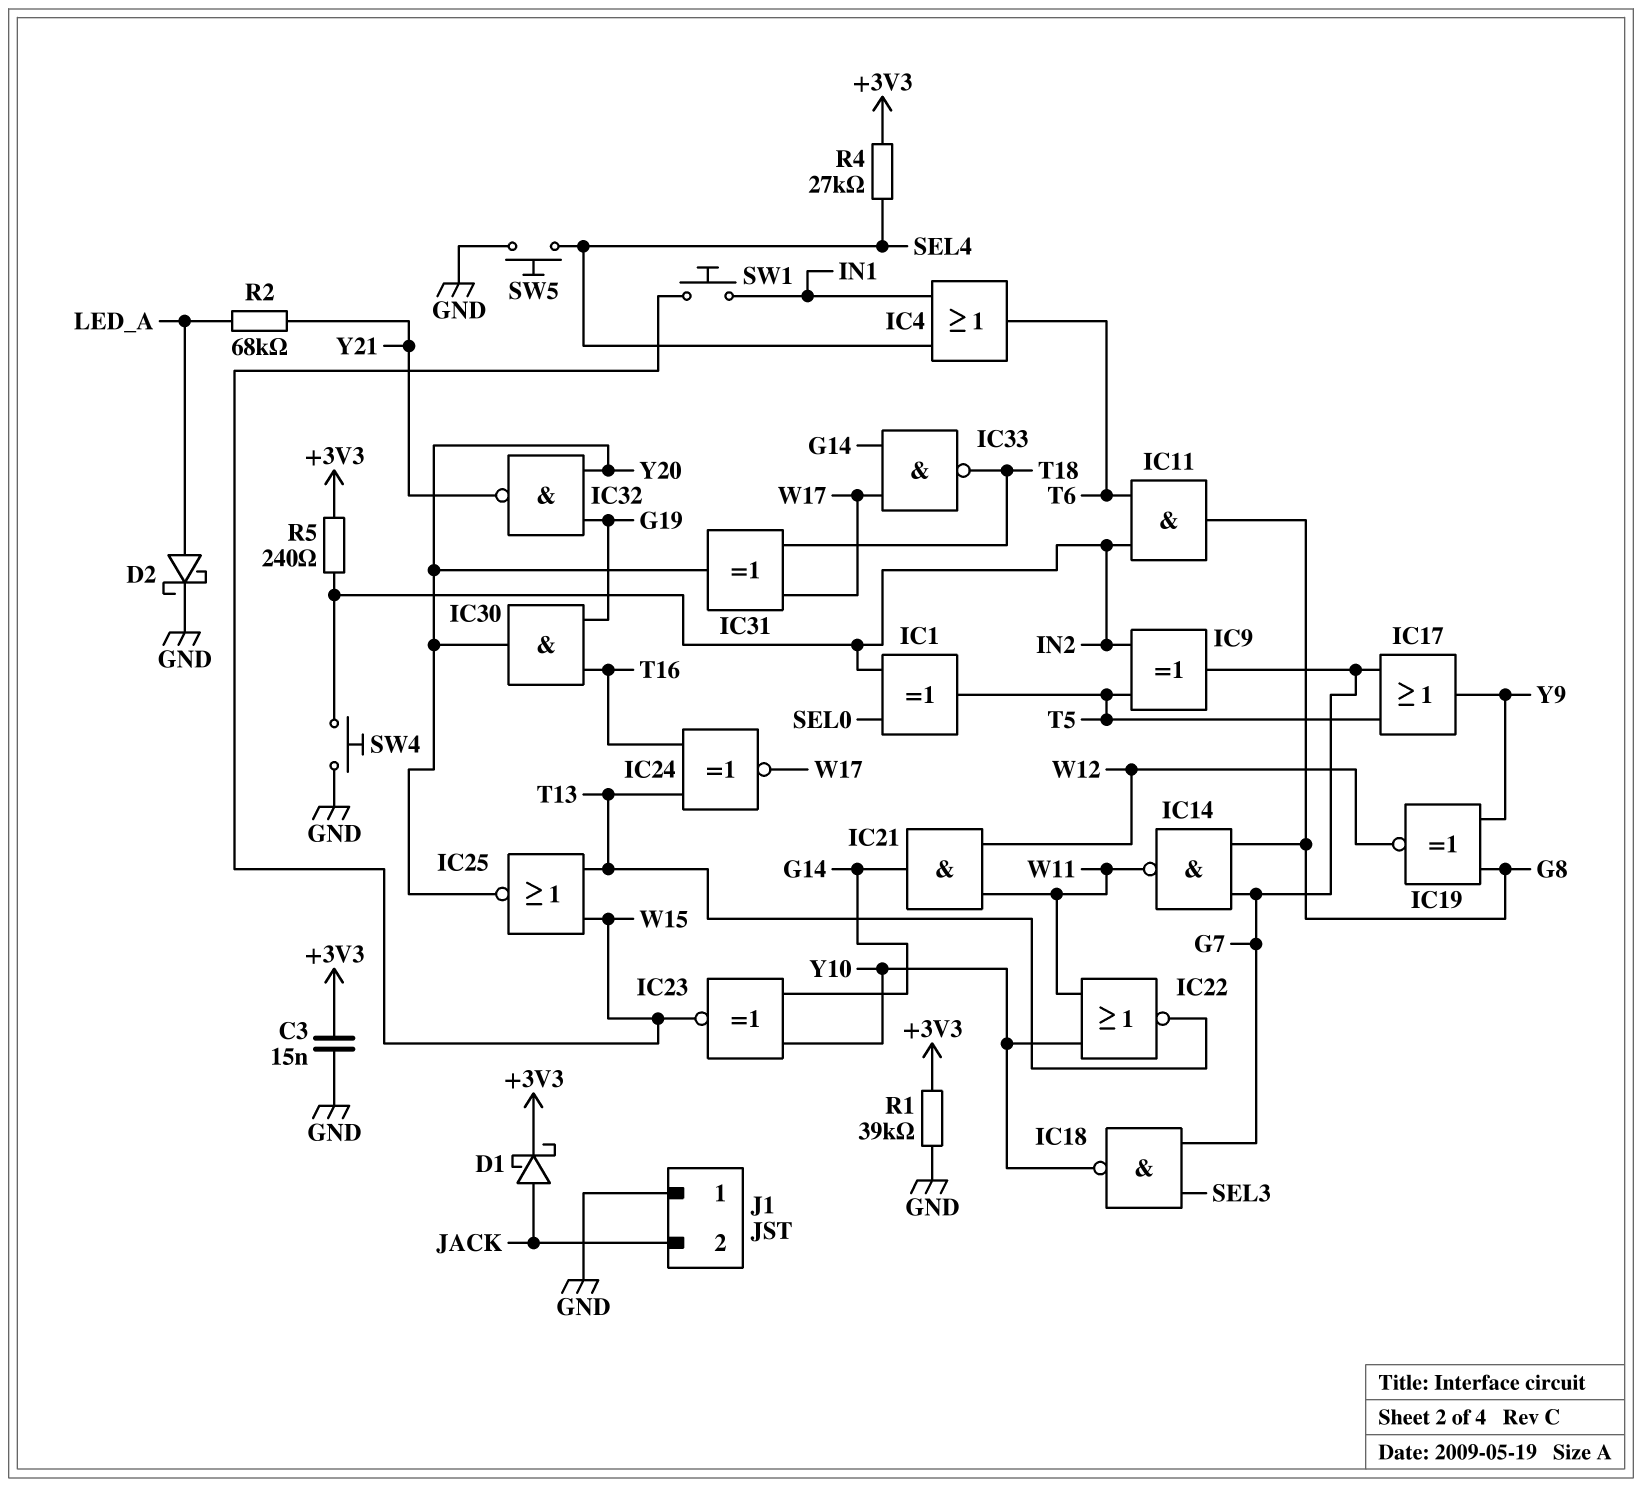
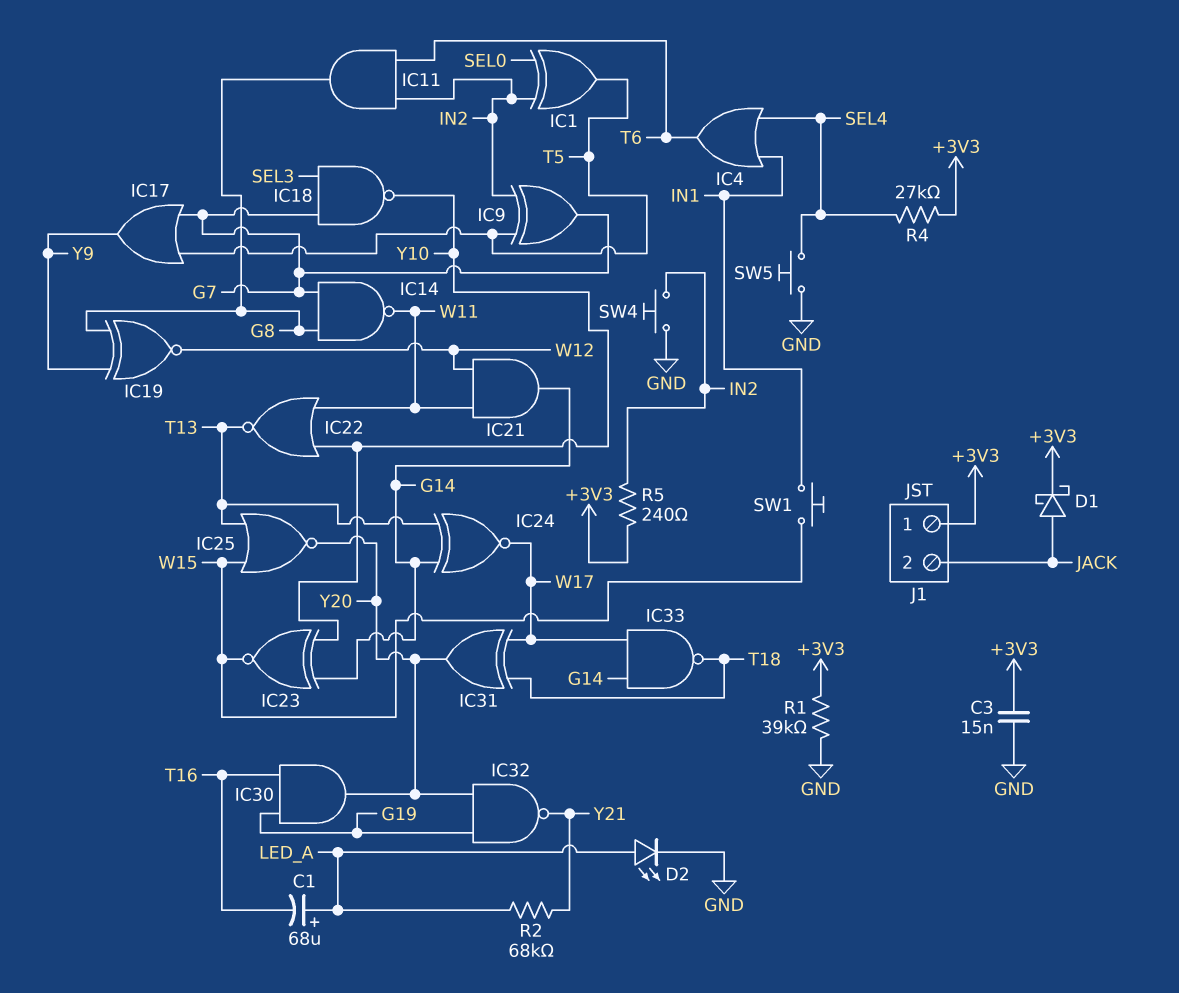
C1: none -> 68uF (plus LED_A, minus T16)
D2: schottky (A LED_A, K GND) -> LED (A LED_A, K GND)
IC24: XNOR (in T13, in T16, out W17) -> XNOR (in G14, in T13, out W17)
J1 pin 1: GND -> +3V3

